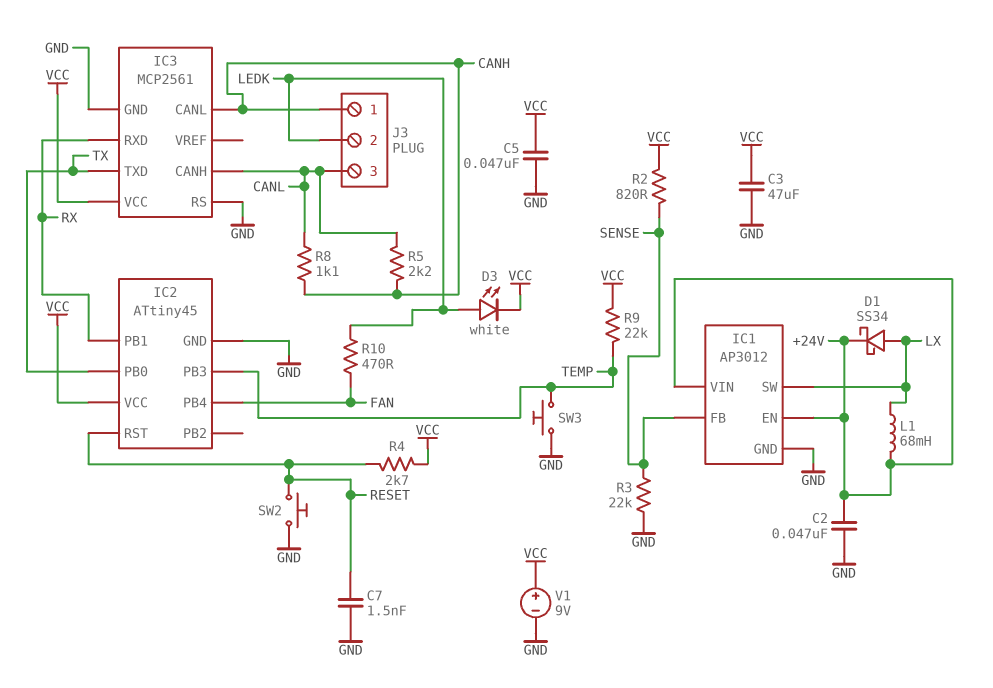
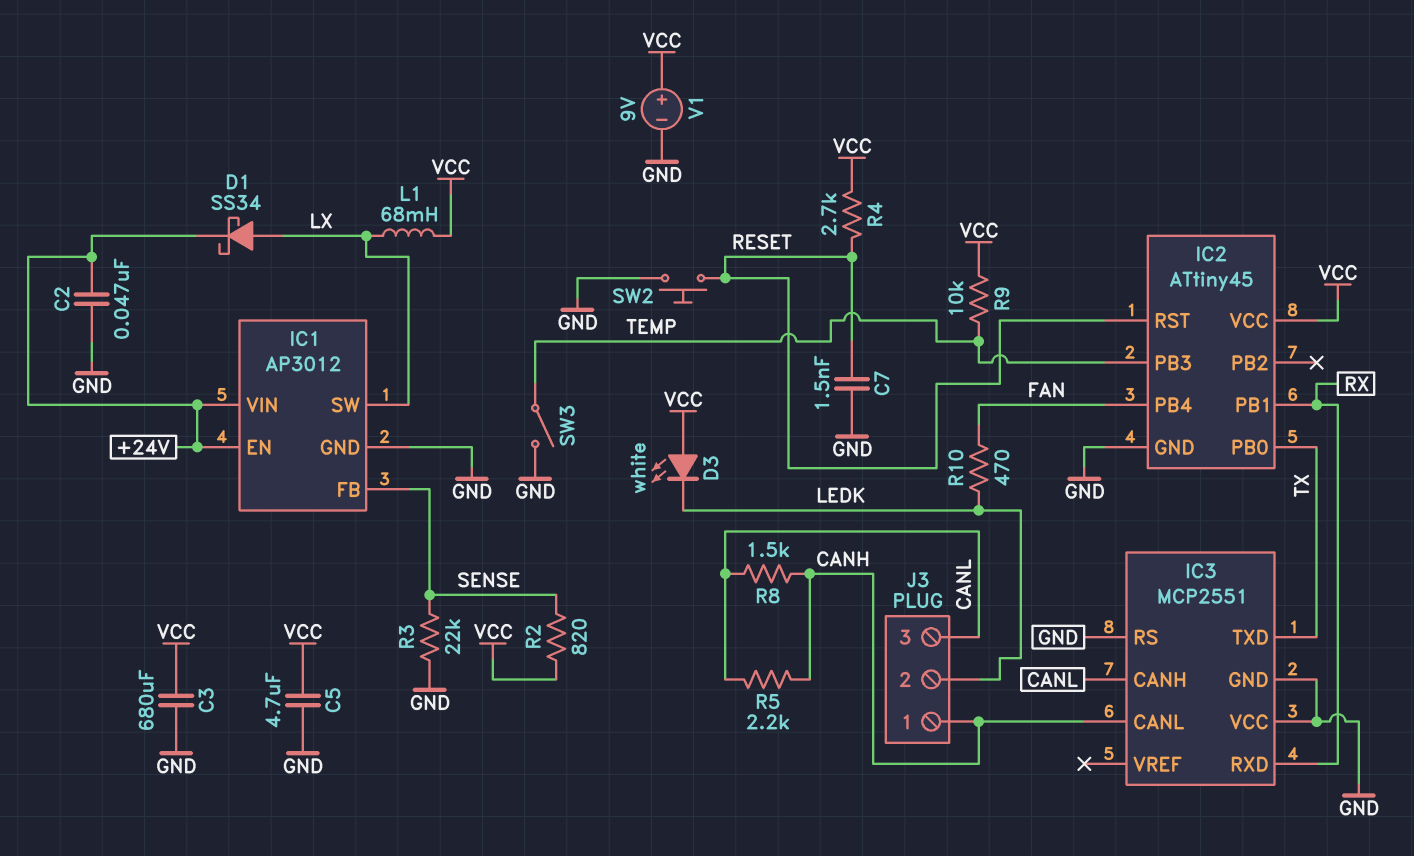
C3: 47uF (GND, VCC) -> 680uF (GND, VCC)
C5: 47nF (GND, VCC) -> 4.7uF (GND, VCC)
D3: LED white (A LEDK, K VCC) -> LED white (A VCC, K LEDK)
IC3: MCP2561 -> MCP2551
IC3 pin VCC: VCC -> GND
L1: 68mH (+24V, LX) -> 68mH (LX, VCC)
R8: 1.1k (CANH, CANL) -> 1.5k (CANH, CANL)
R9: 22k (TEMP, VCC) -> 10k (TEMP, VCC)
SW3: button (GND, TEMP) -> switch (GND, TEMP)

